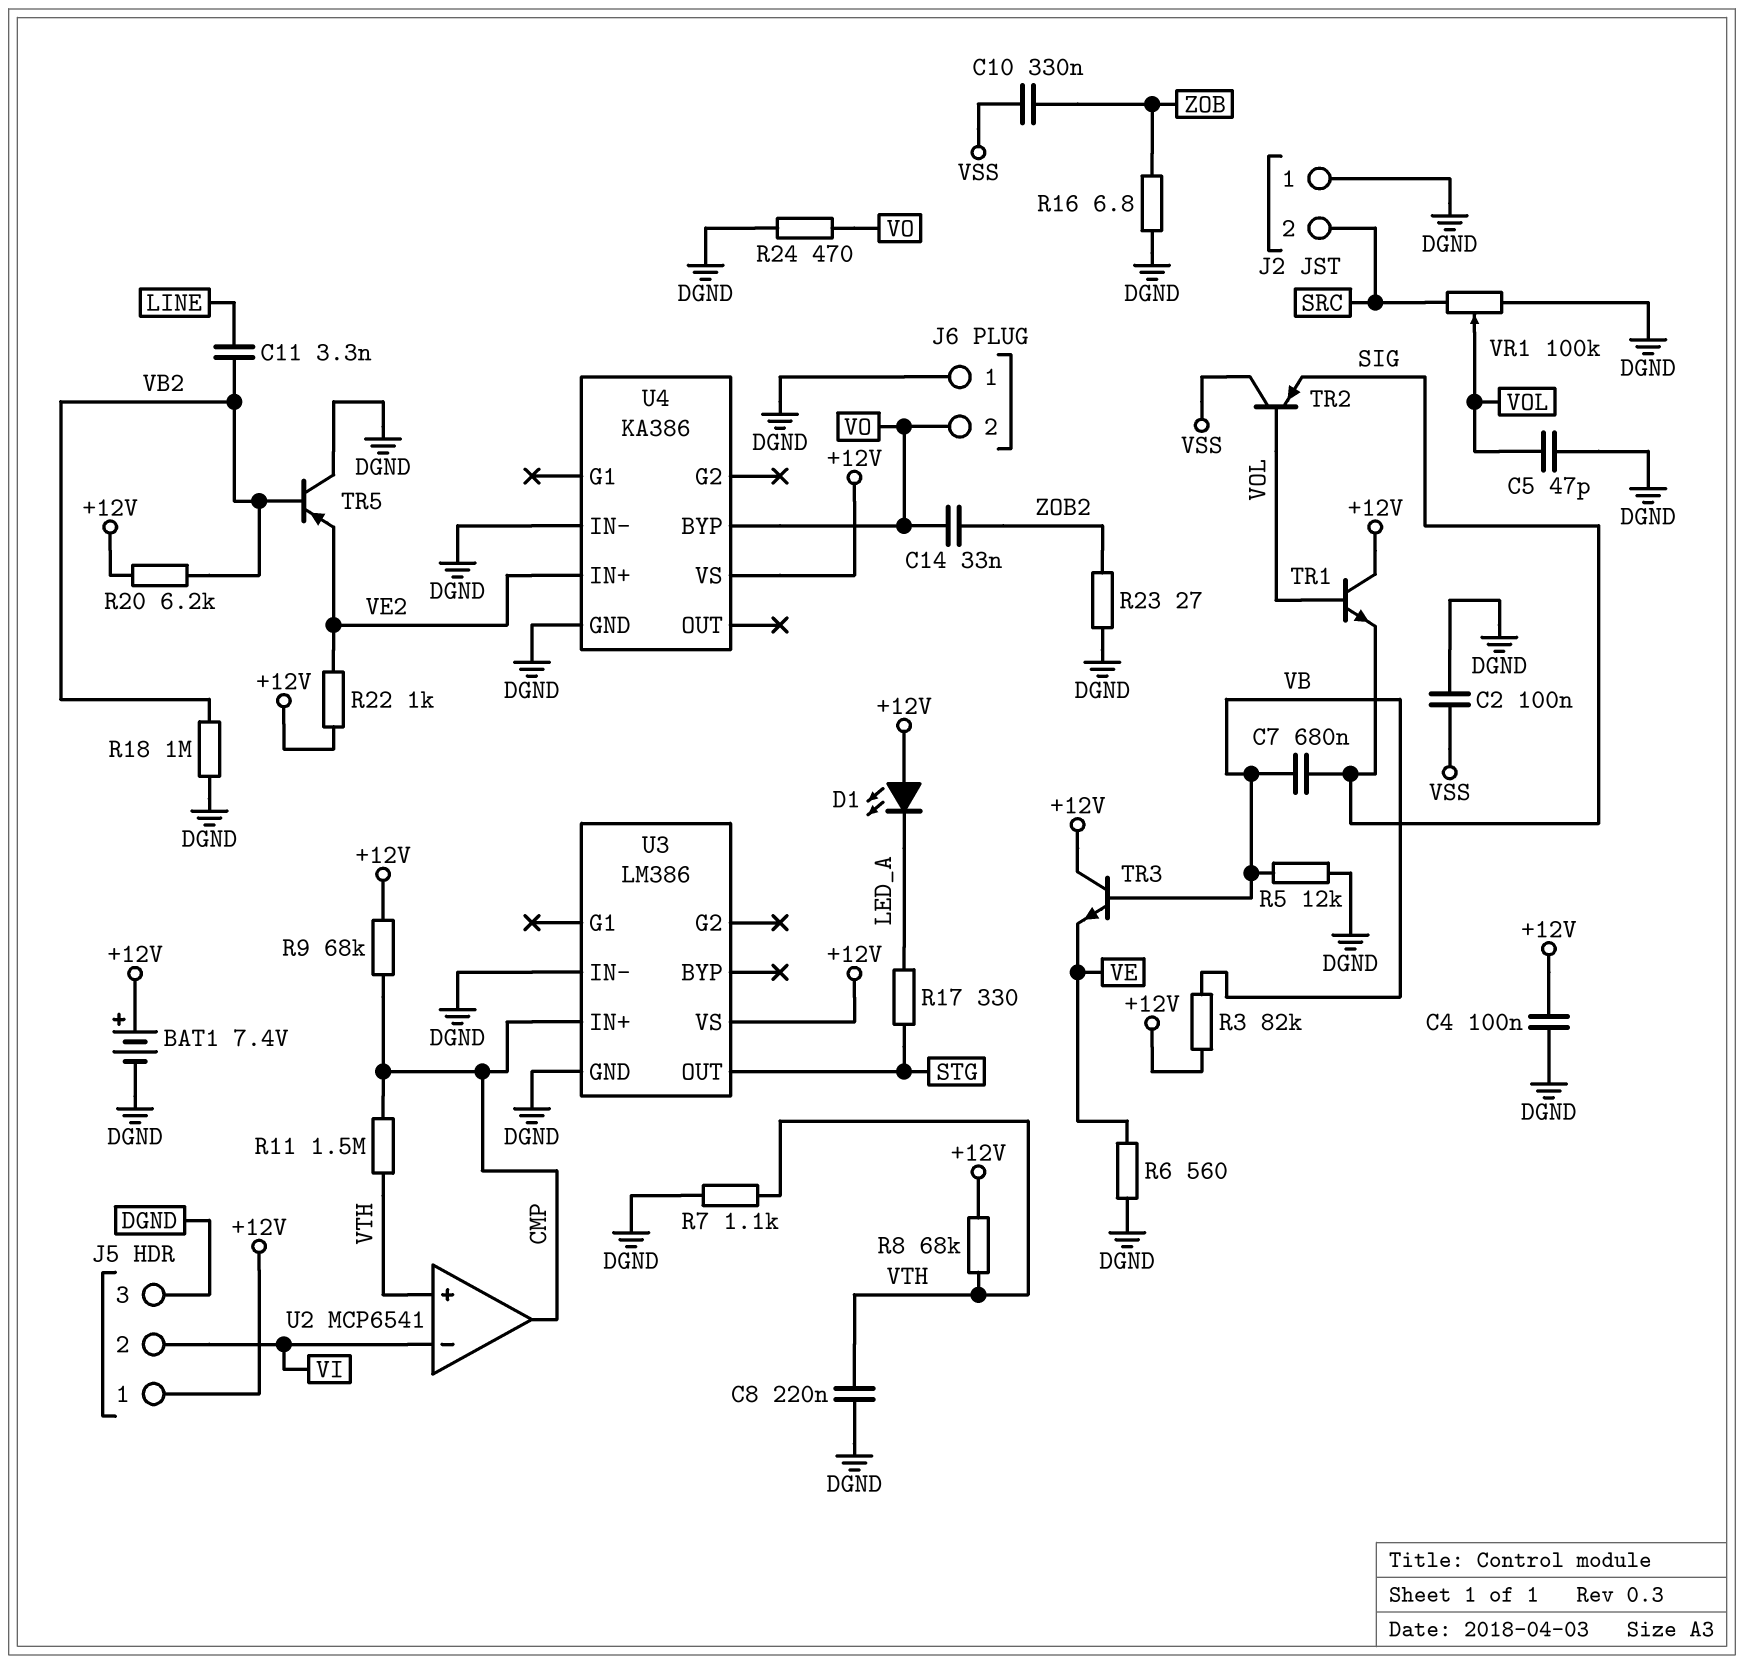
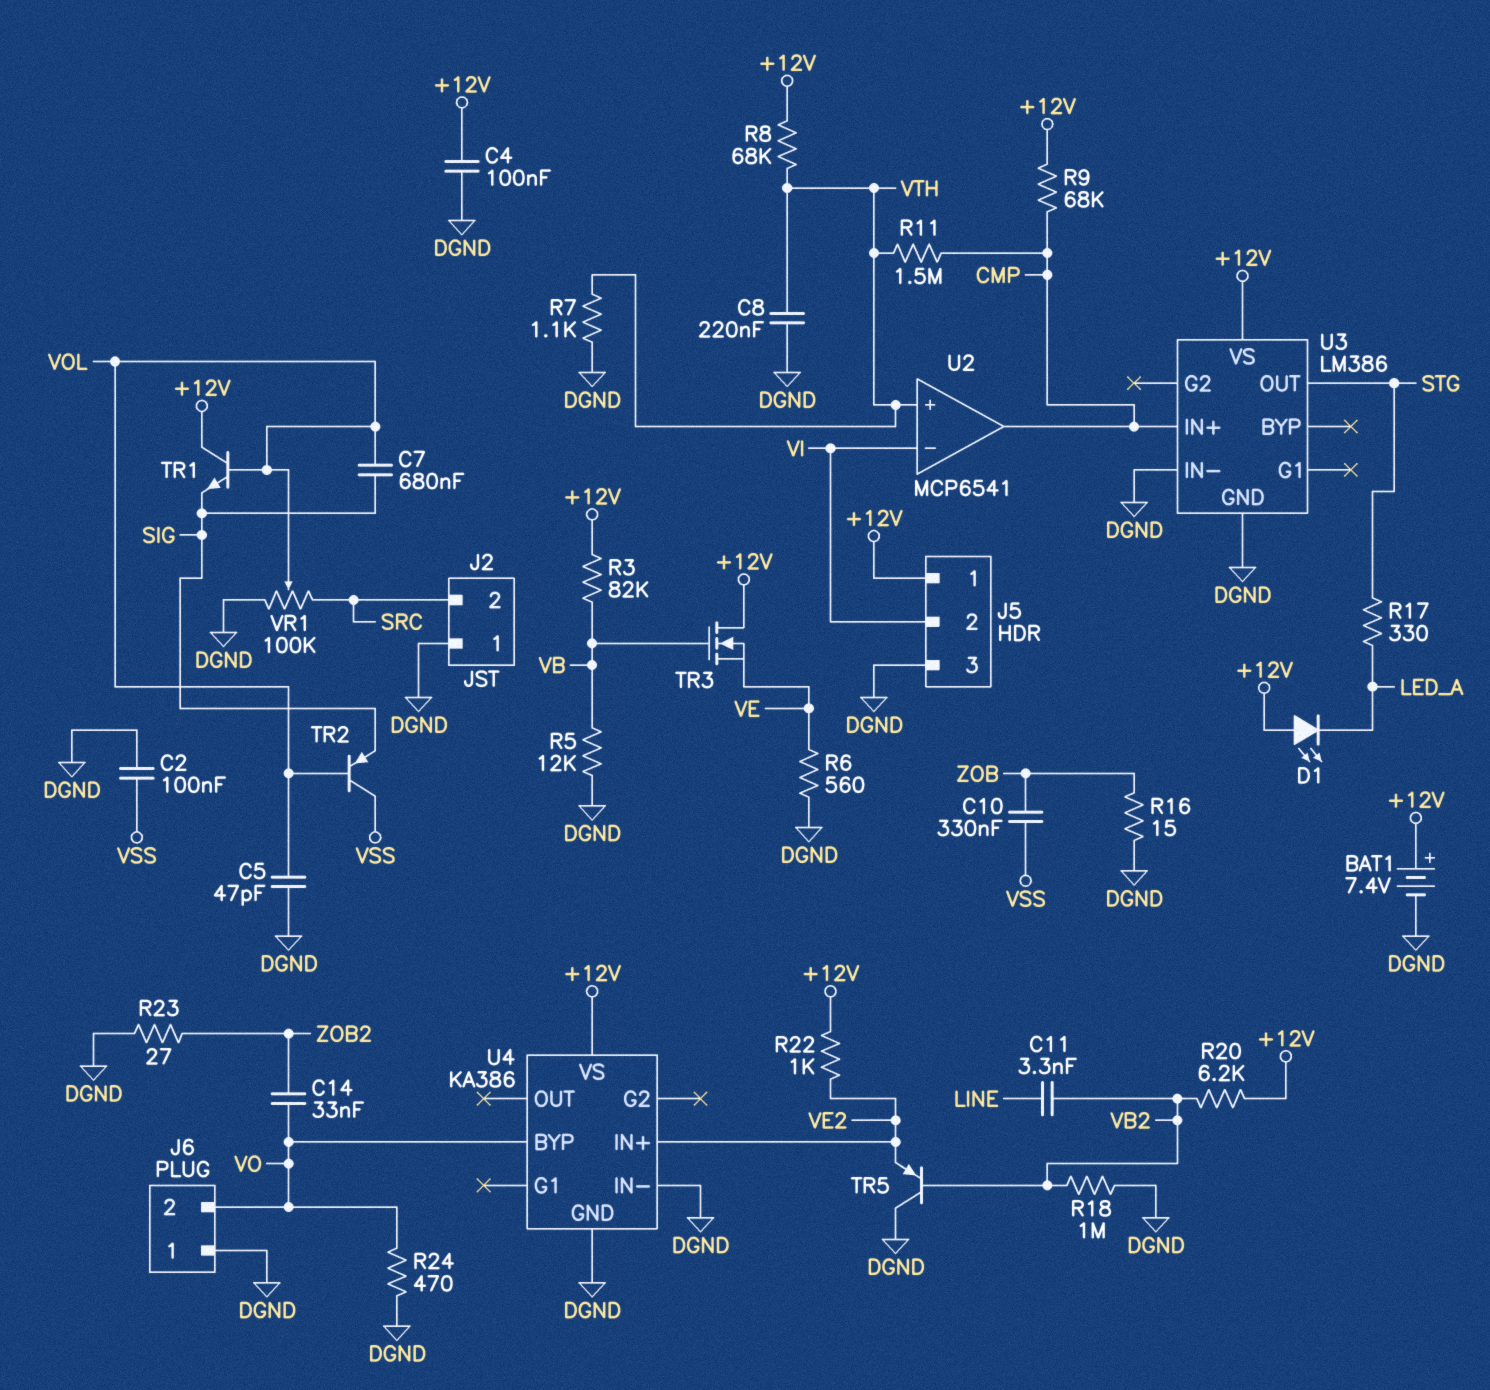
C7: 680nF (SIG, VB) -> 680nF (SIG, VOL)
R16: 6.8 (DGND, ZOB) -> 15 (DGND, ZOB)
TR3: NPN (B VB, C +12V, E VE) -> NMOS (G VB, D +12V, S VE)

